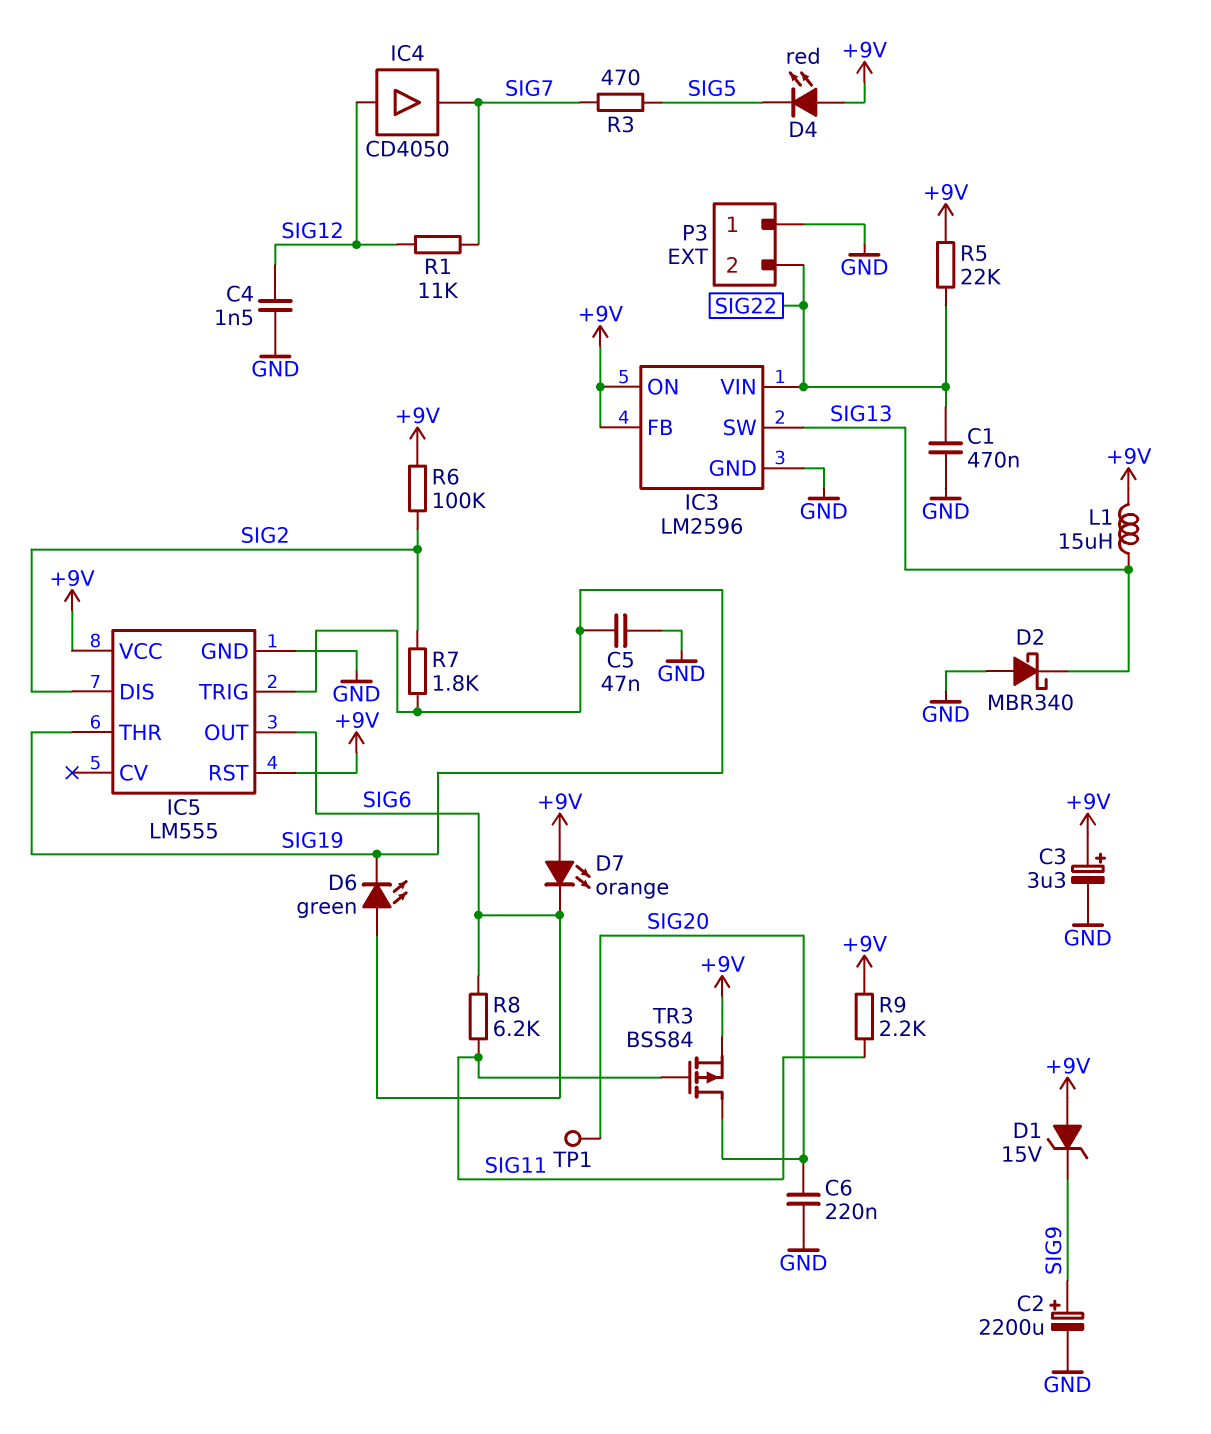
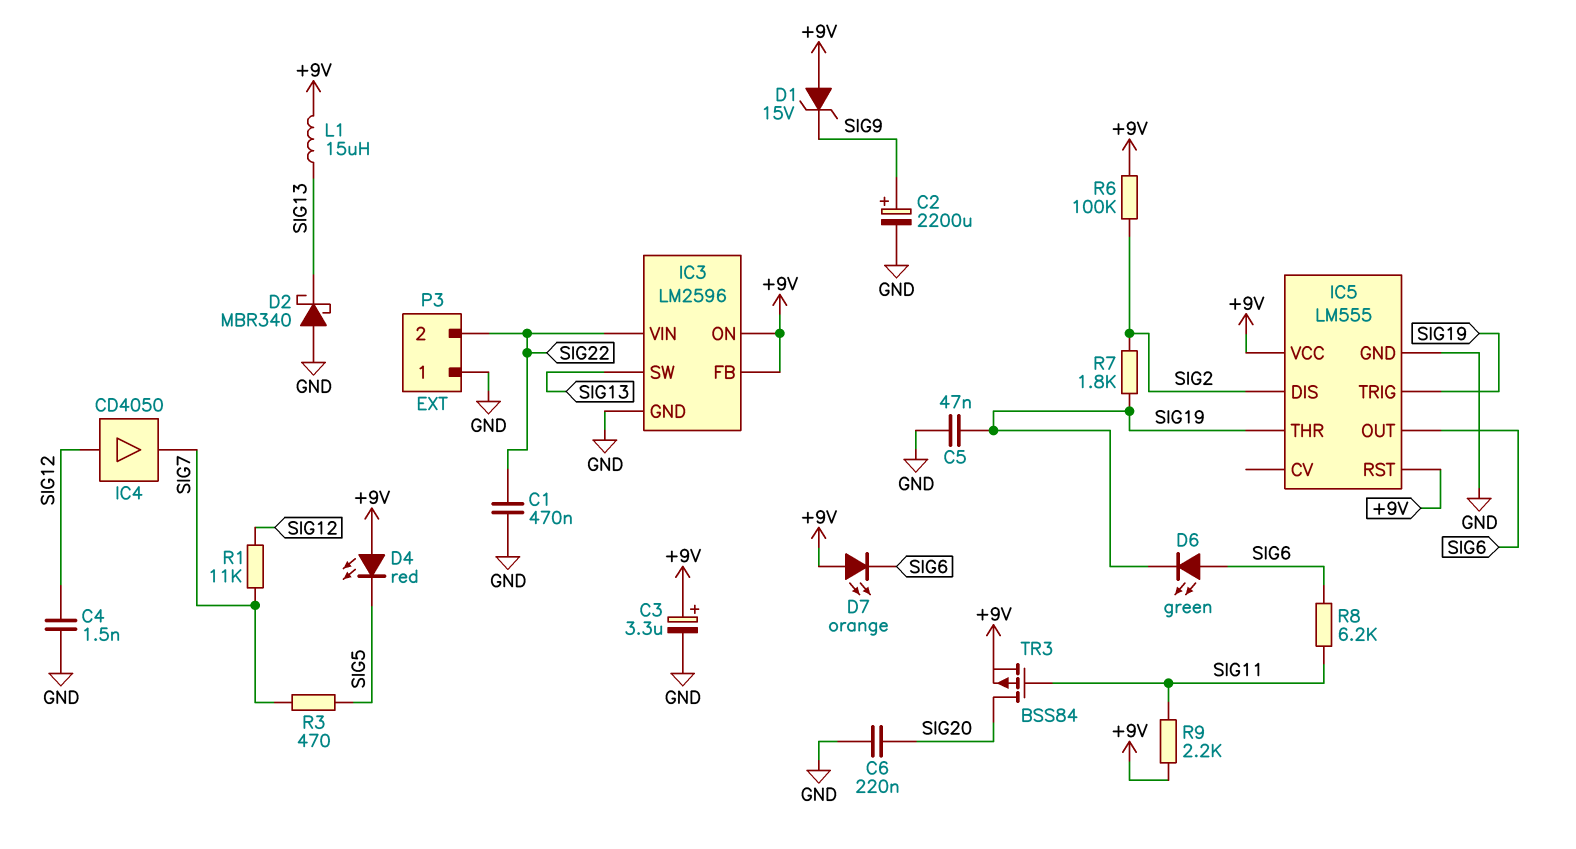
R5: 22k (+9V, SIG22) -> none
TP1: test point (SIG20) -> none

